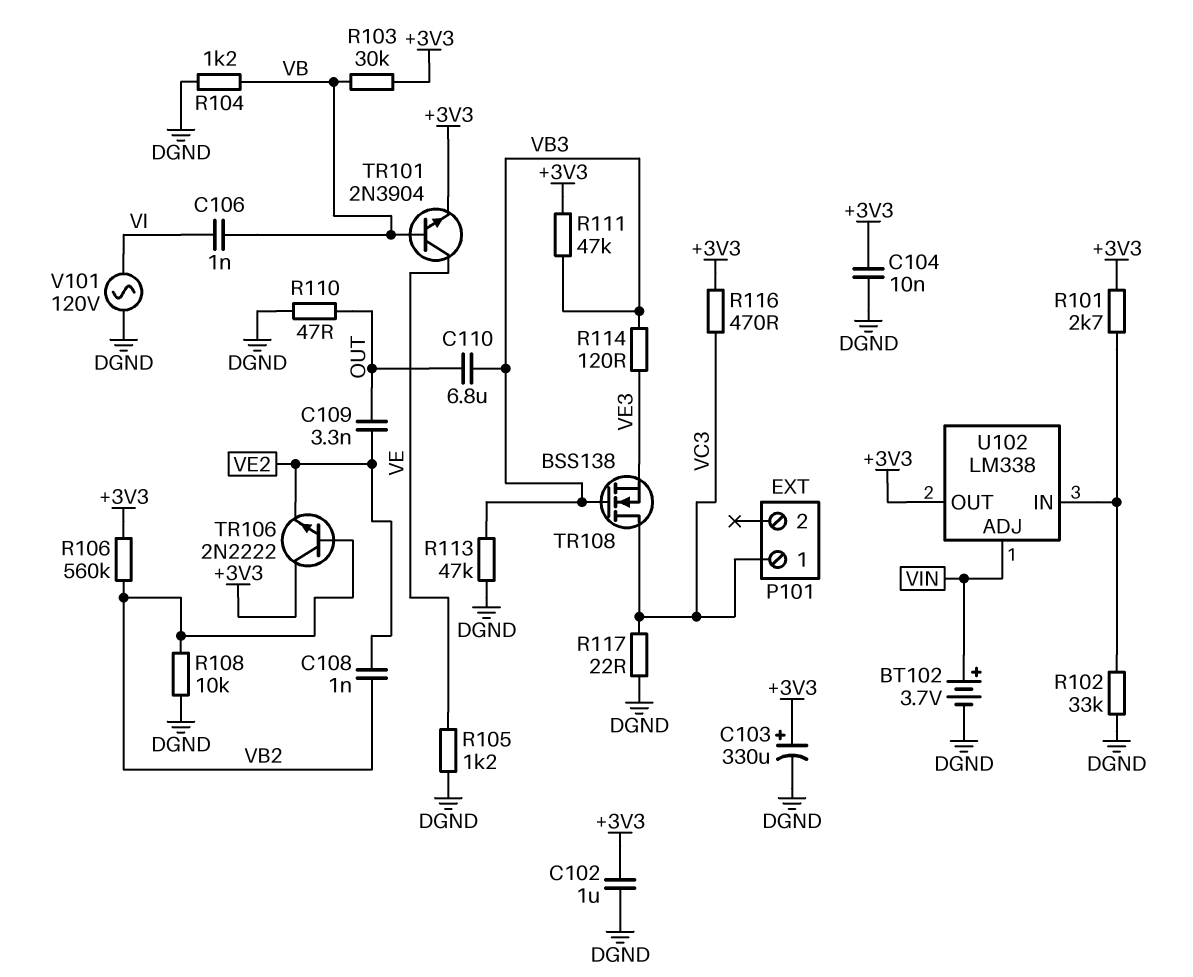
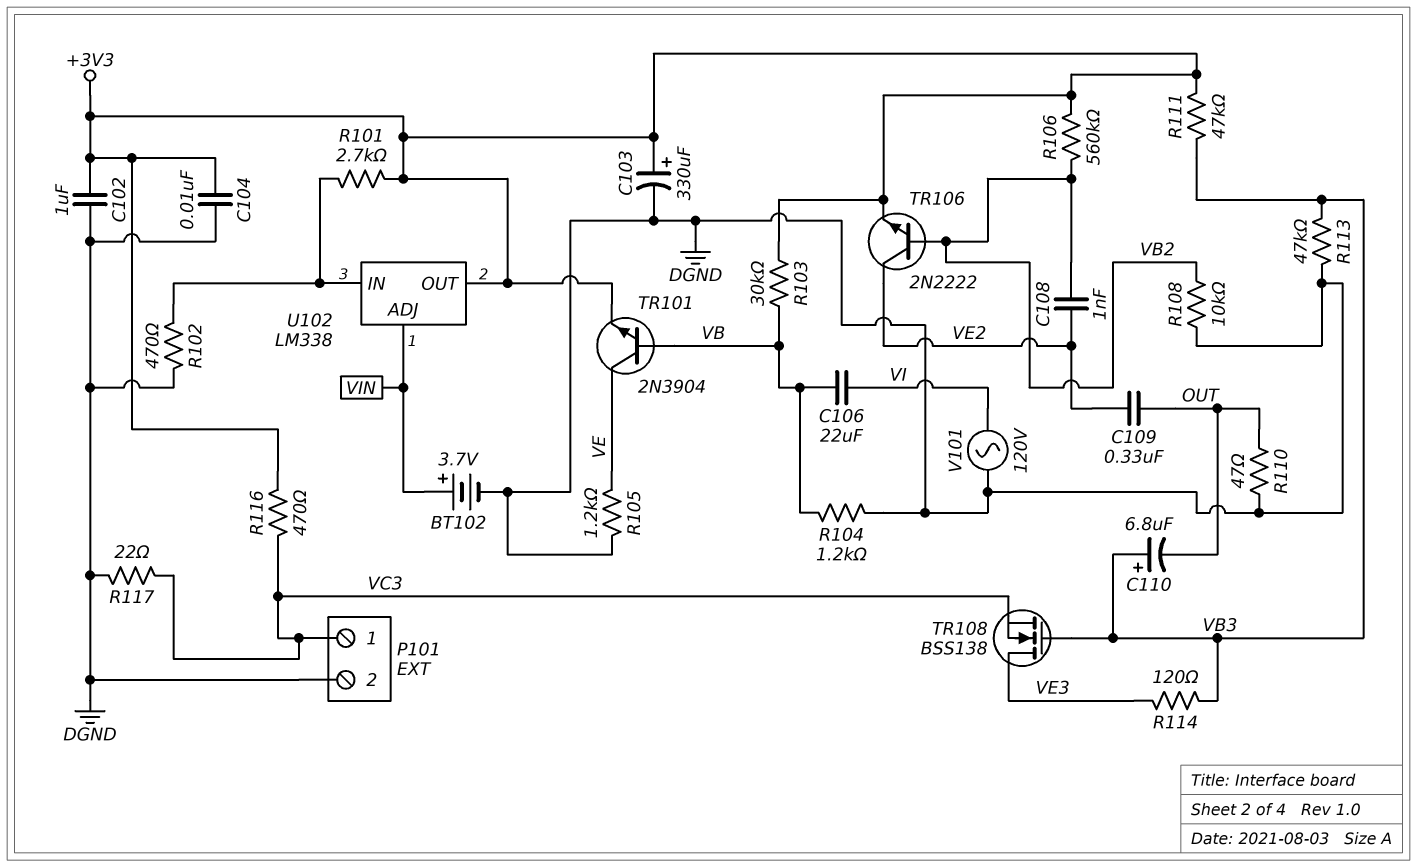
C106: 1nF (VB, VI) -> 22uF (VB, VI)
C109: 3.3nF (OUT, VE2) -> 330nF (OUT, VE2)
C110: 6.8uF (OUT, VB3) -> 6.8uF (plus VB3, minus OUT)
P101 pin 2: none -> DGND
R102: 33k (DGND, U102/IN) -> 470 (DGND, U102/IN)
TR106: NPN 2N2222 (B VB2, C +3V3, E VE2) -> NPN 2N2222 (B VB2, C VE2, E +3V3)
TR108: NMOS BSS138 (G VB3, D VC3, S VE3) -> NMOS BSS138 (G VB3, D VE3, S VC3)

